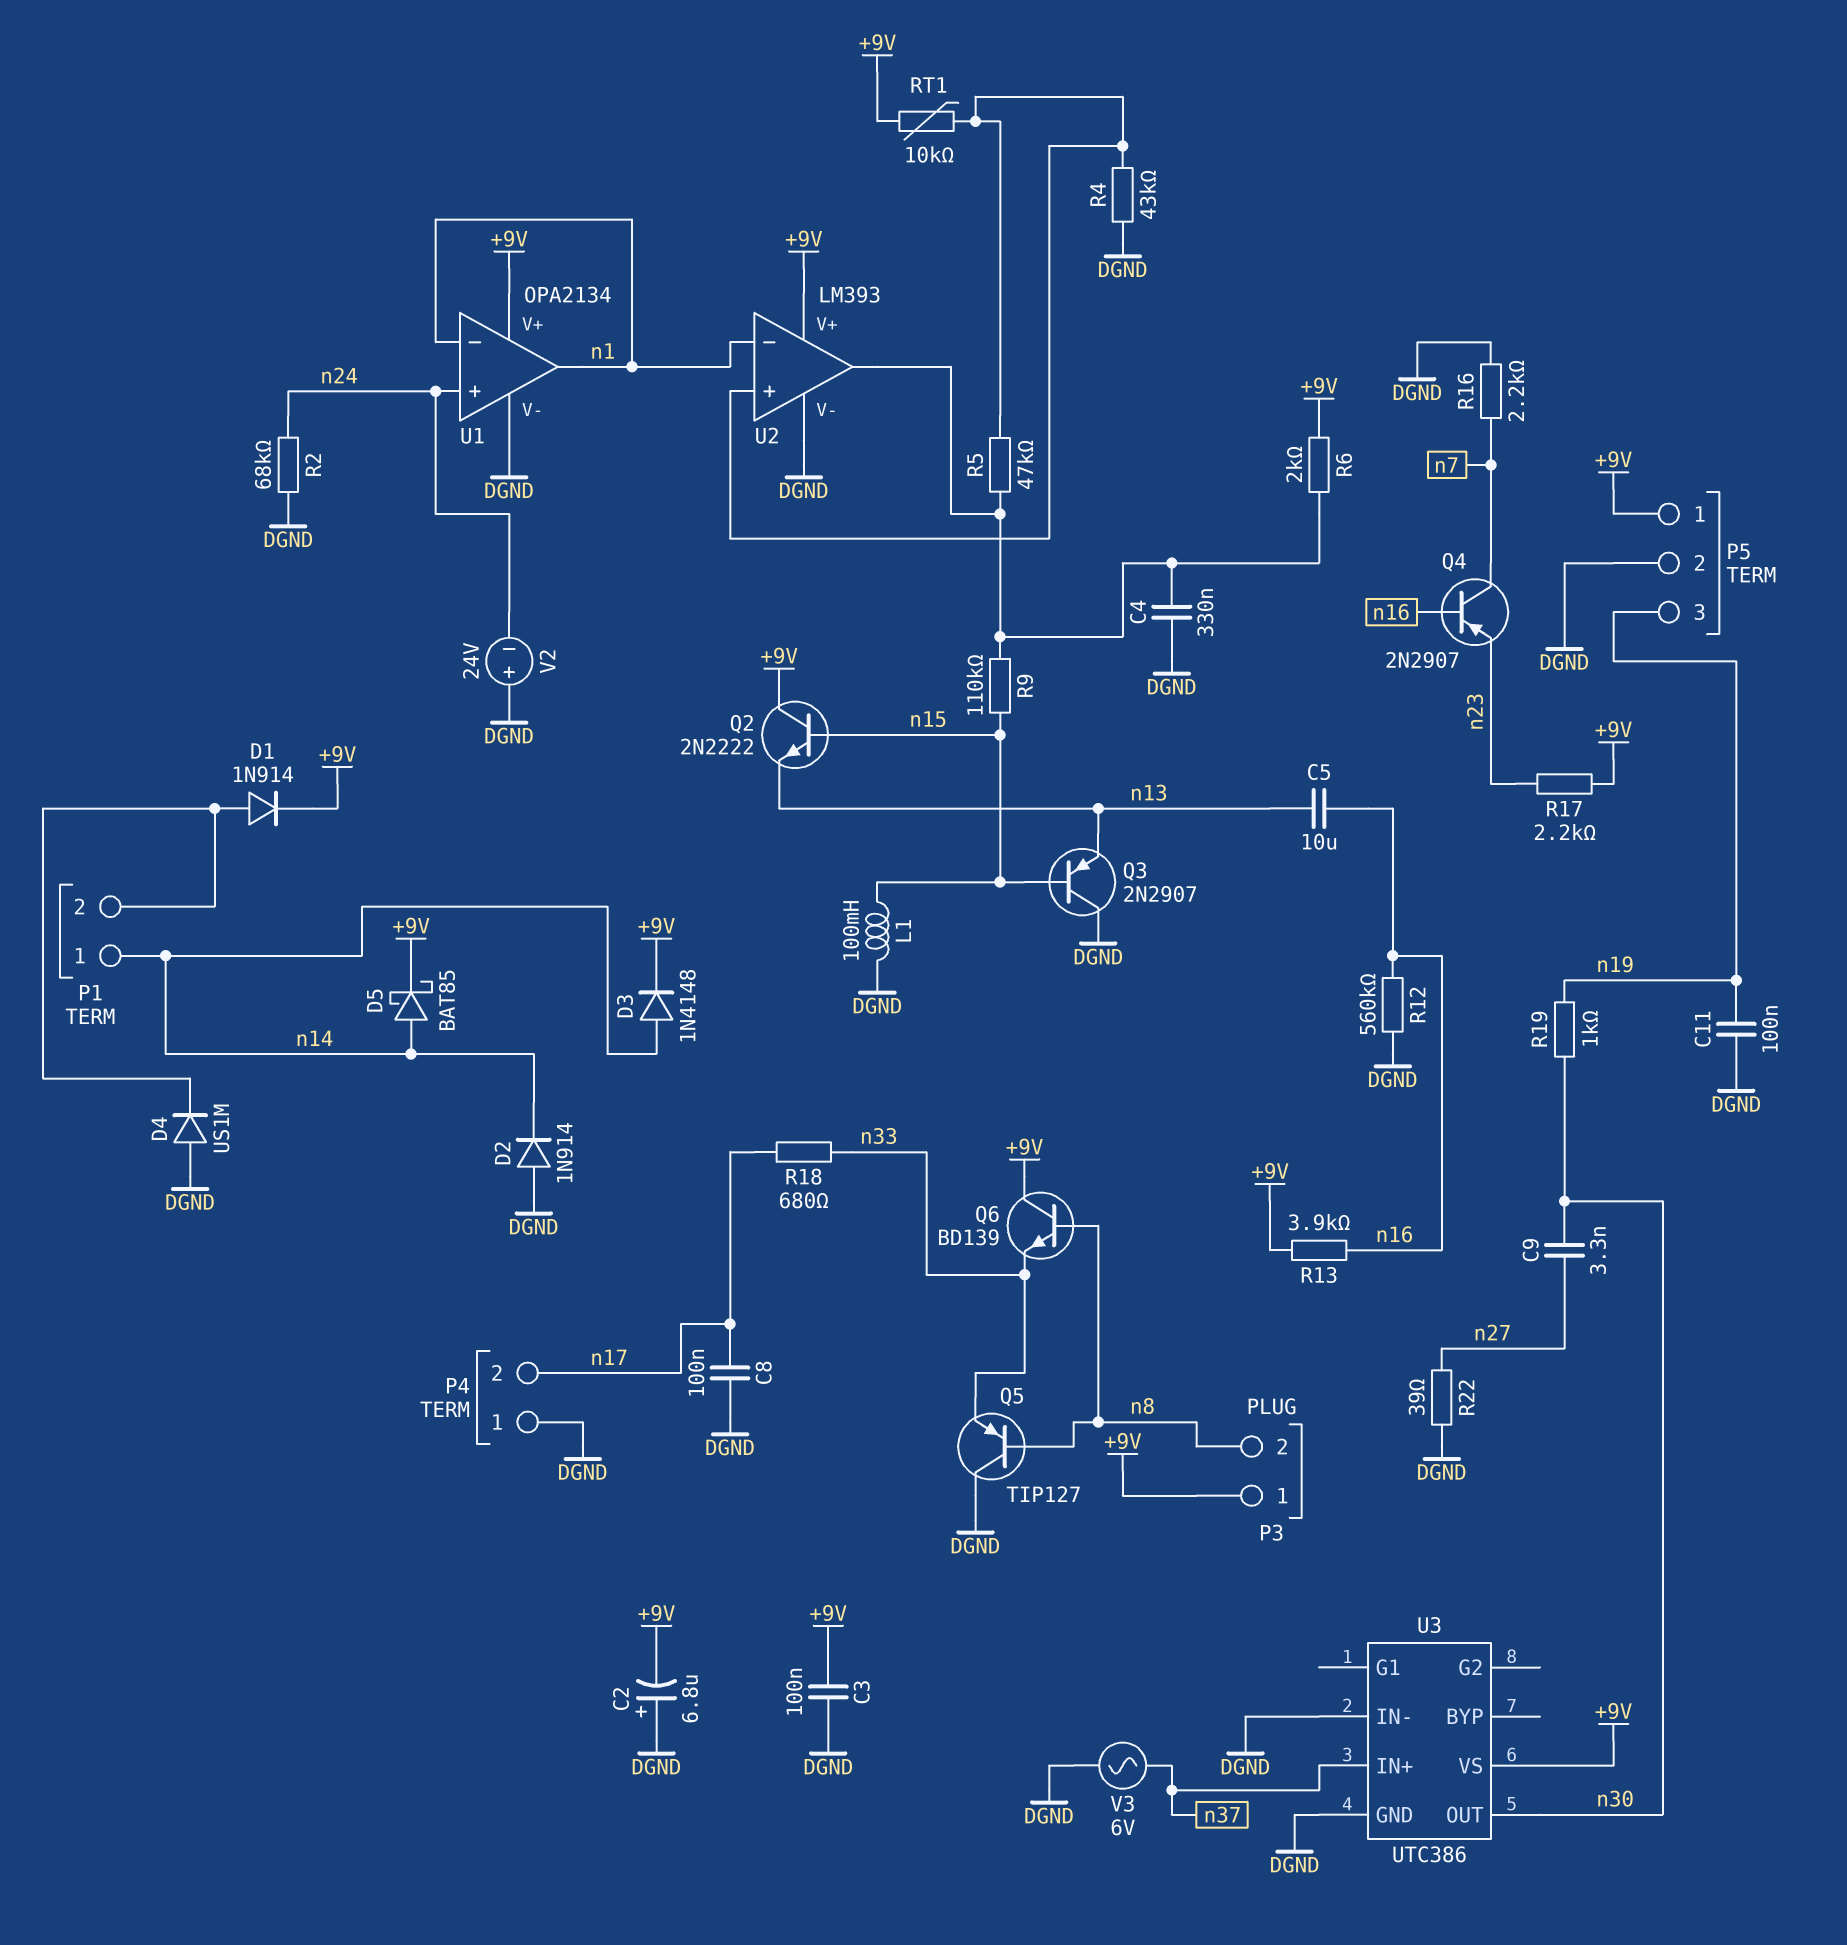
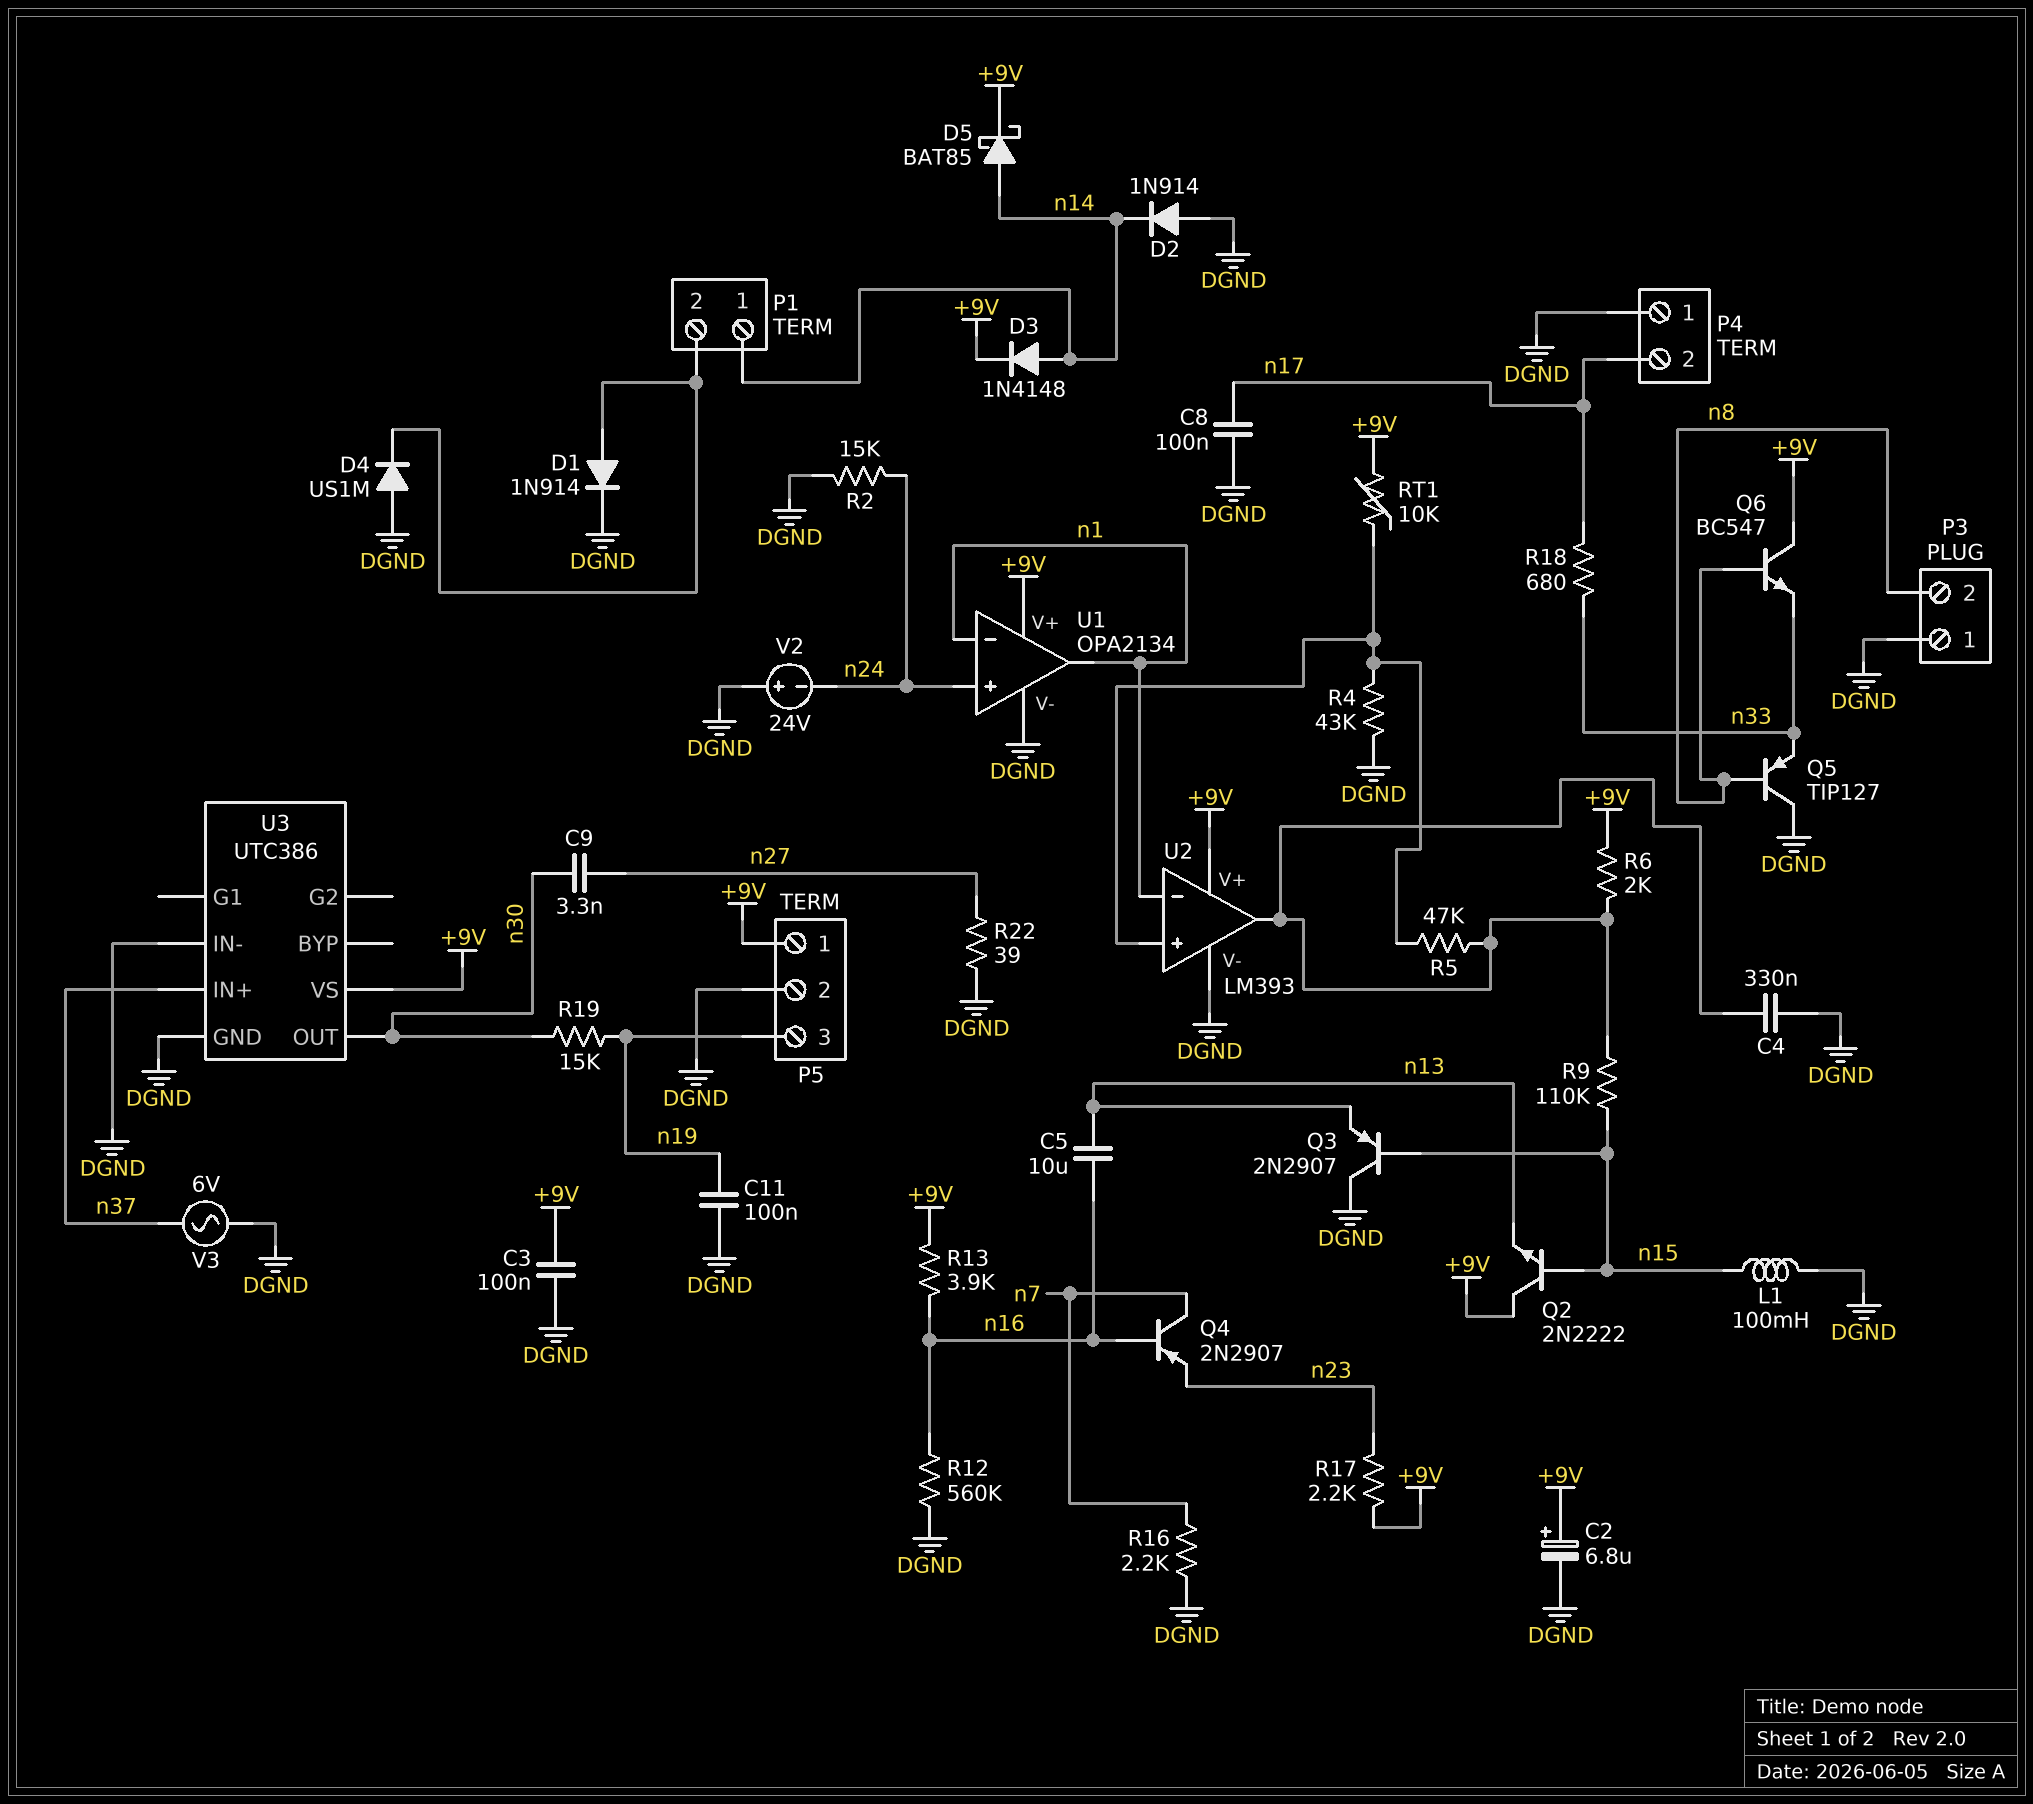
C2: 6.8uF (plus DGND, minus +9V) -> 6.8uF (plus +9V, minus DGND)
D1: diode 1N914 (A P1/2, K +9V) -> diode 1N914 (A P1/2, K DGND)
P3 pin 1: +9V -> DGND
Q6: NPN BD139 (B n8, C +9V, E n33) -> NPN BC547 (B n8, C +9V, E n33)
R2: 68k (DGND, n24) -> 15k (DGND, n24)
R19: 1k (n19, n30) -> 15k (n19, n30)

